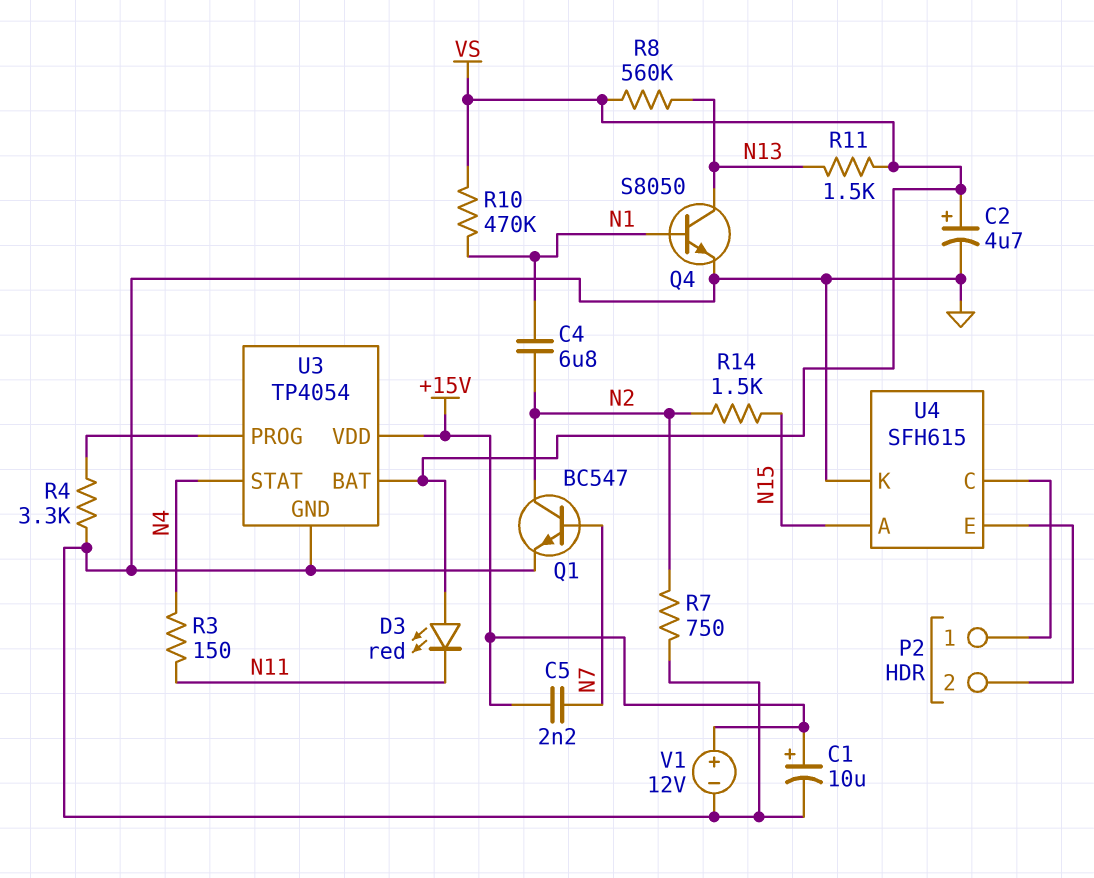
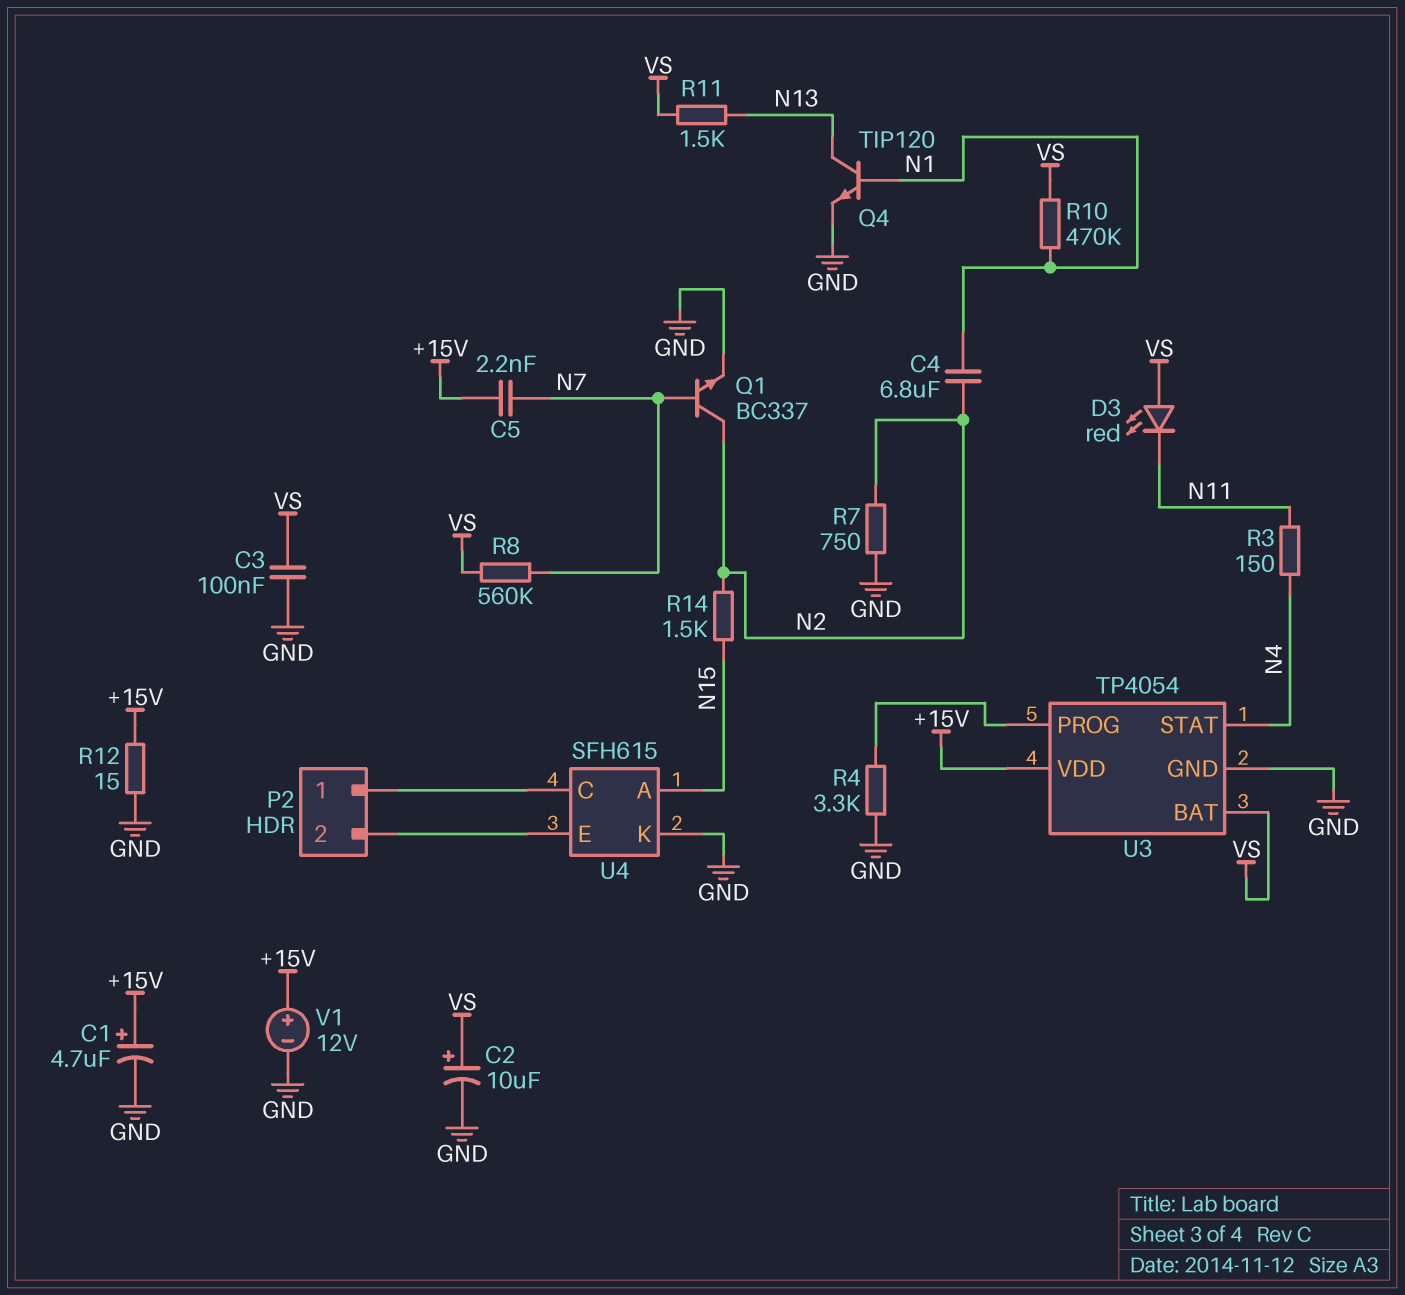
C1: 10uF (plus +15V, minus GND) -> 4.7uF (plus +15V, minus GND)
C2: 4.7uF (plus VS, minus GND) -> 10uF (plus VS, minus GND)
C3: none -> 100nF (GND, VS)
Q1: NPN BC547 (B N7, C N2, E GND) -> NPN BC337 (B N7, C N2, E GND)
Q4: NPN S8050 (B N1, C N13, E GND) -> NPN TIP120 (B N1, C N13, E GND)
R8: 560k (N13, VS) -> 560k (N7, VS)
R12: none -> 15 (+15V, GND)

